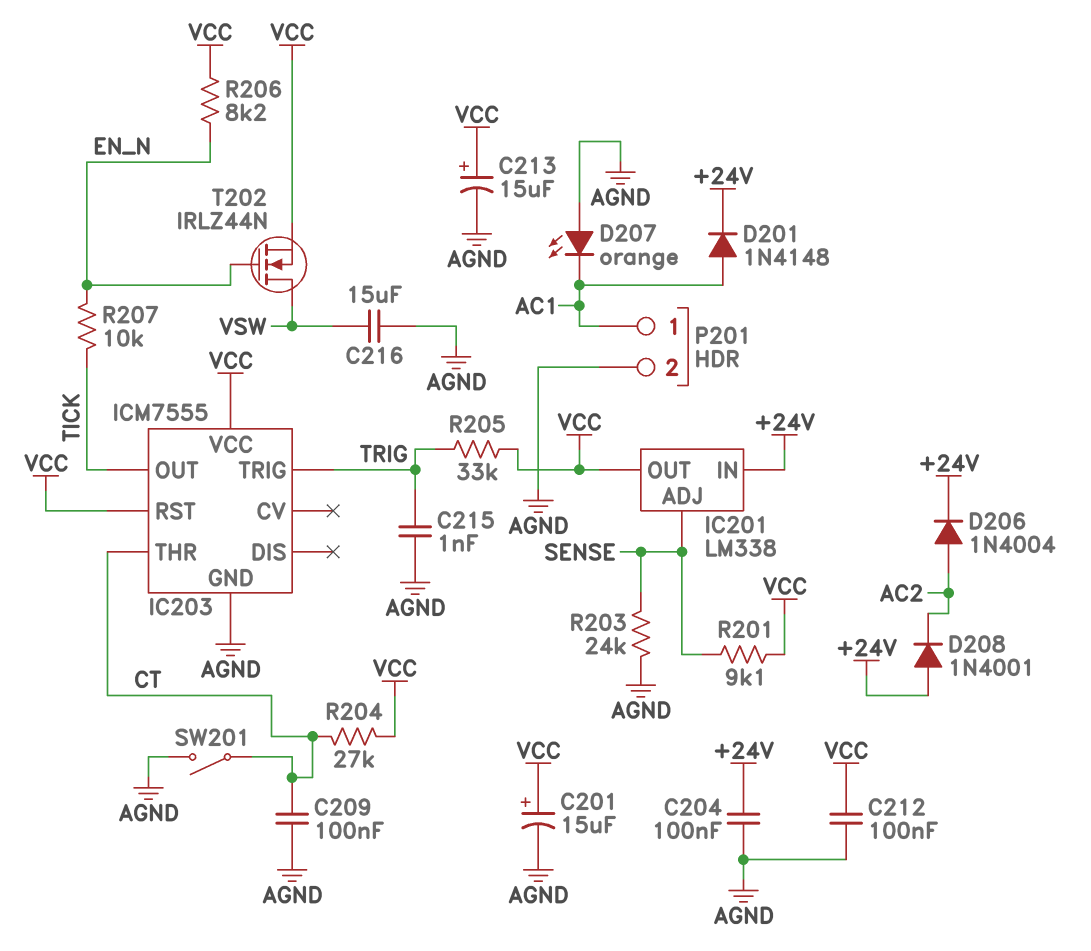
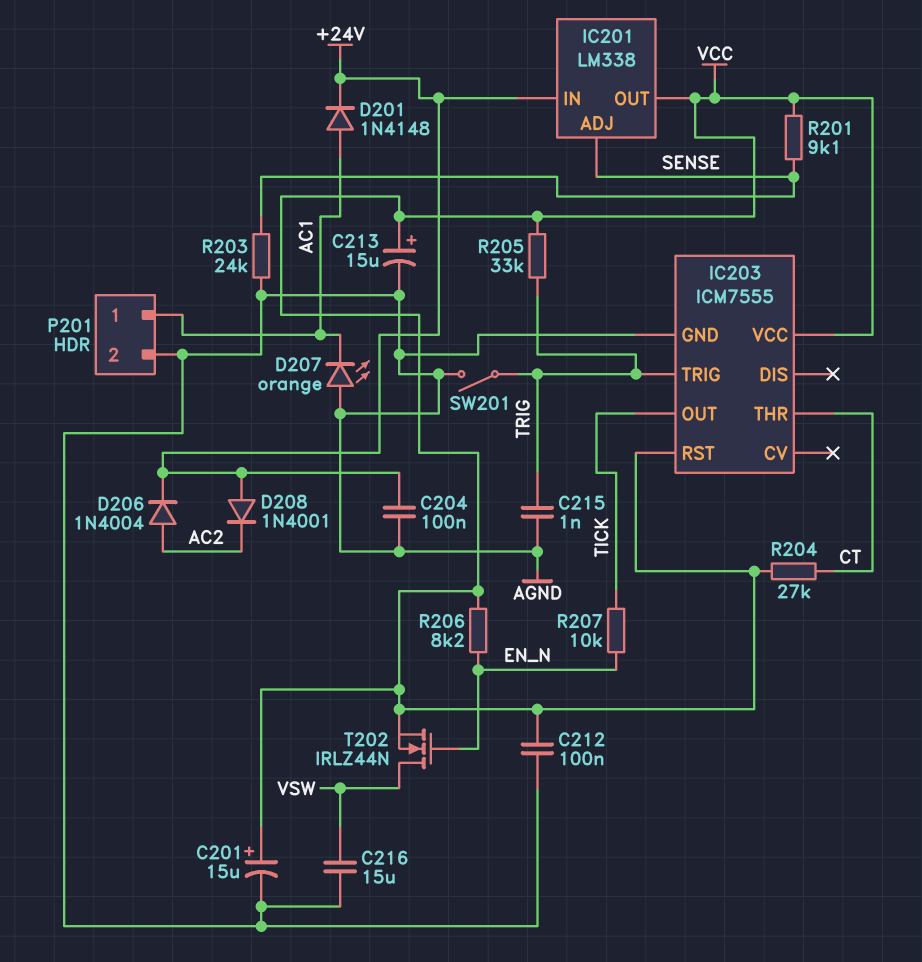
C209: 100nF (AGND, CT) -> none
SW201: switch (AGND, CT) -> switch (AGND, TRIG)

